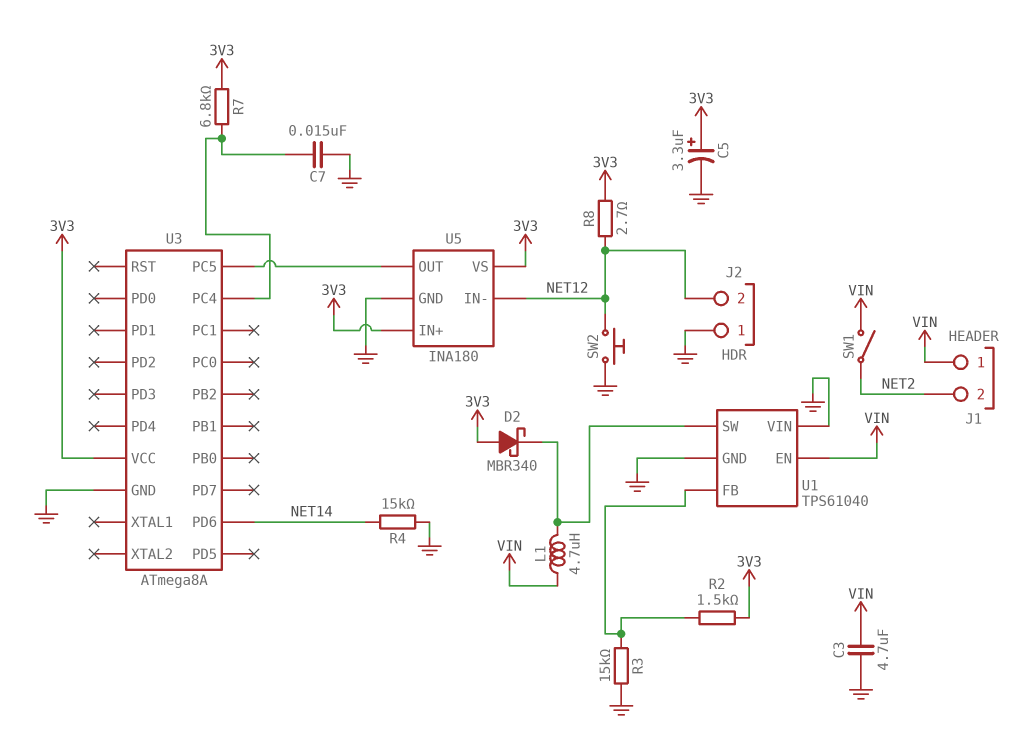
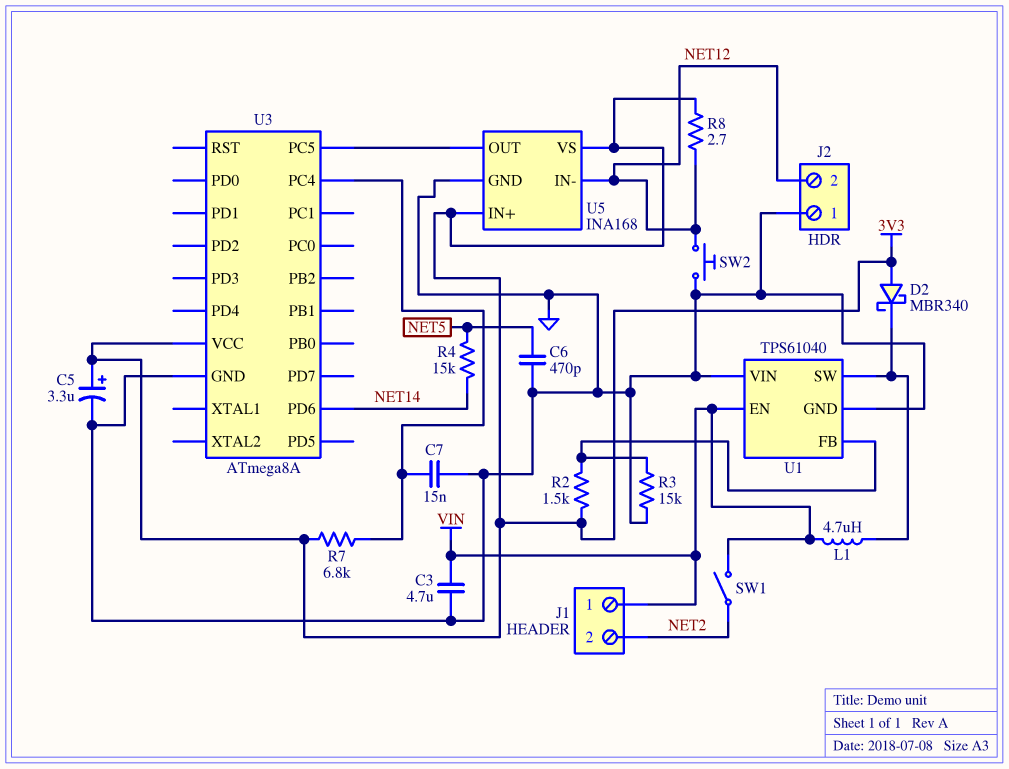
C6: none -> 470pF (GND, NET5)
R4: 15k (GND, NET14) -> 15k (NET5, NET14)
U5: INA180 -> INA168

